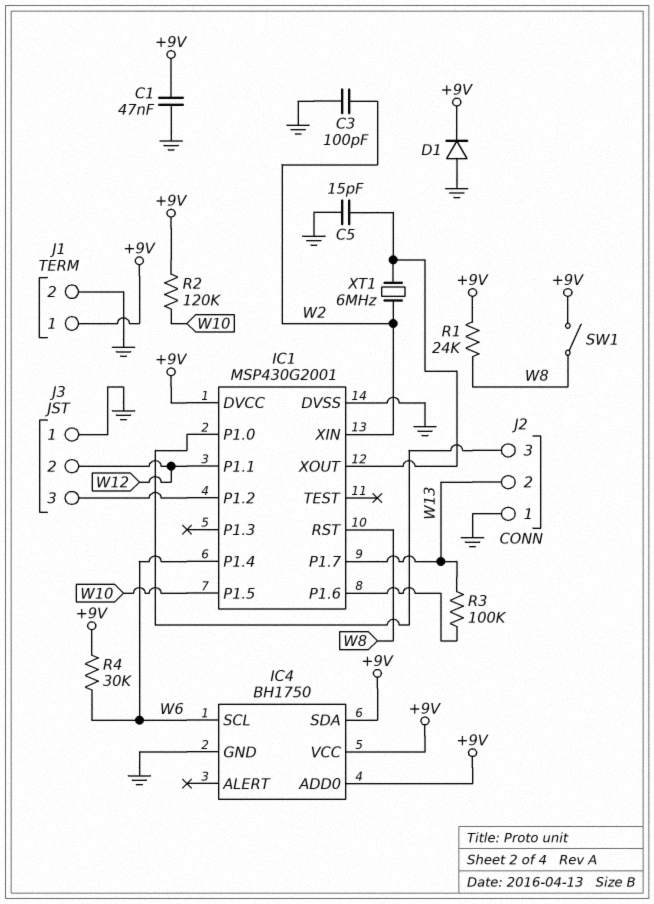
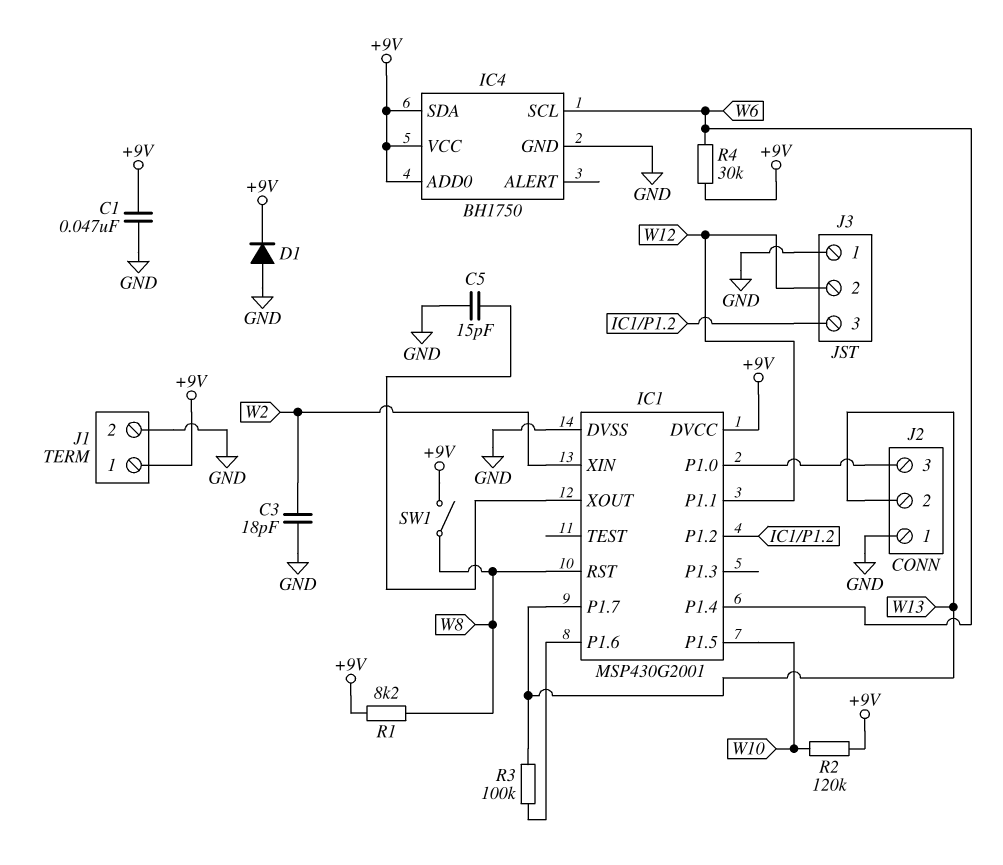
C3: 100pF (GND, W2) -> 18pF (GND, W2)
R1: 24k (+9V, W8) -> 8.2k (+9V, W8)
XT1: 6MHz (IC1/XOUT, W2) -> none

